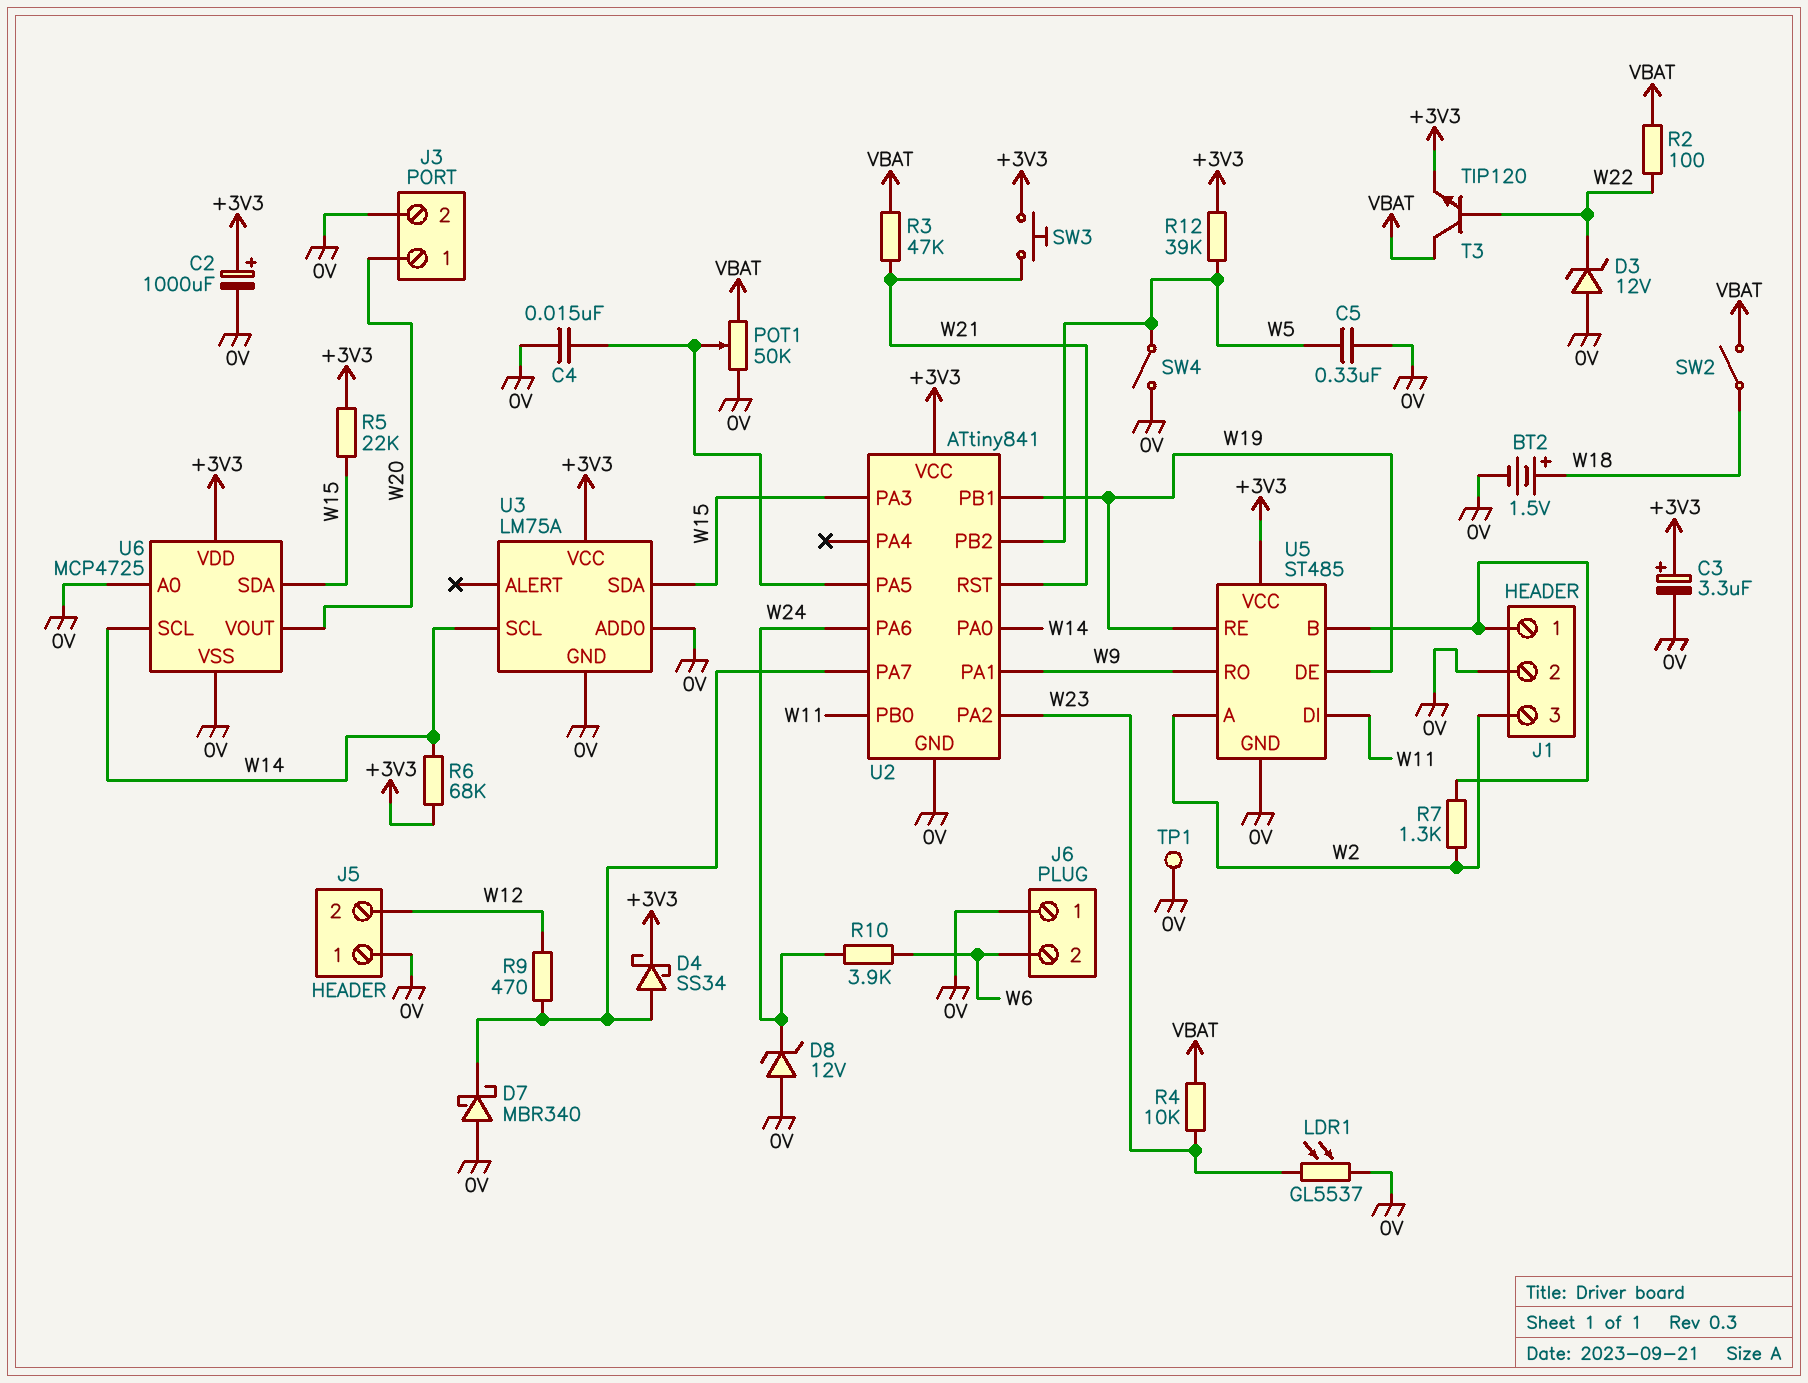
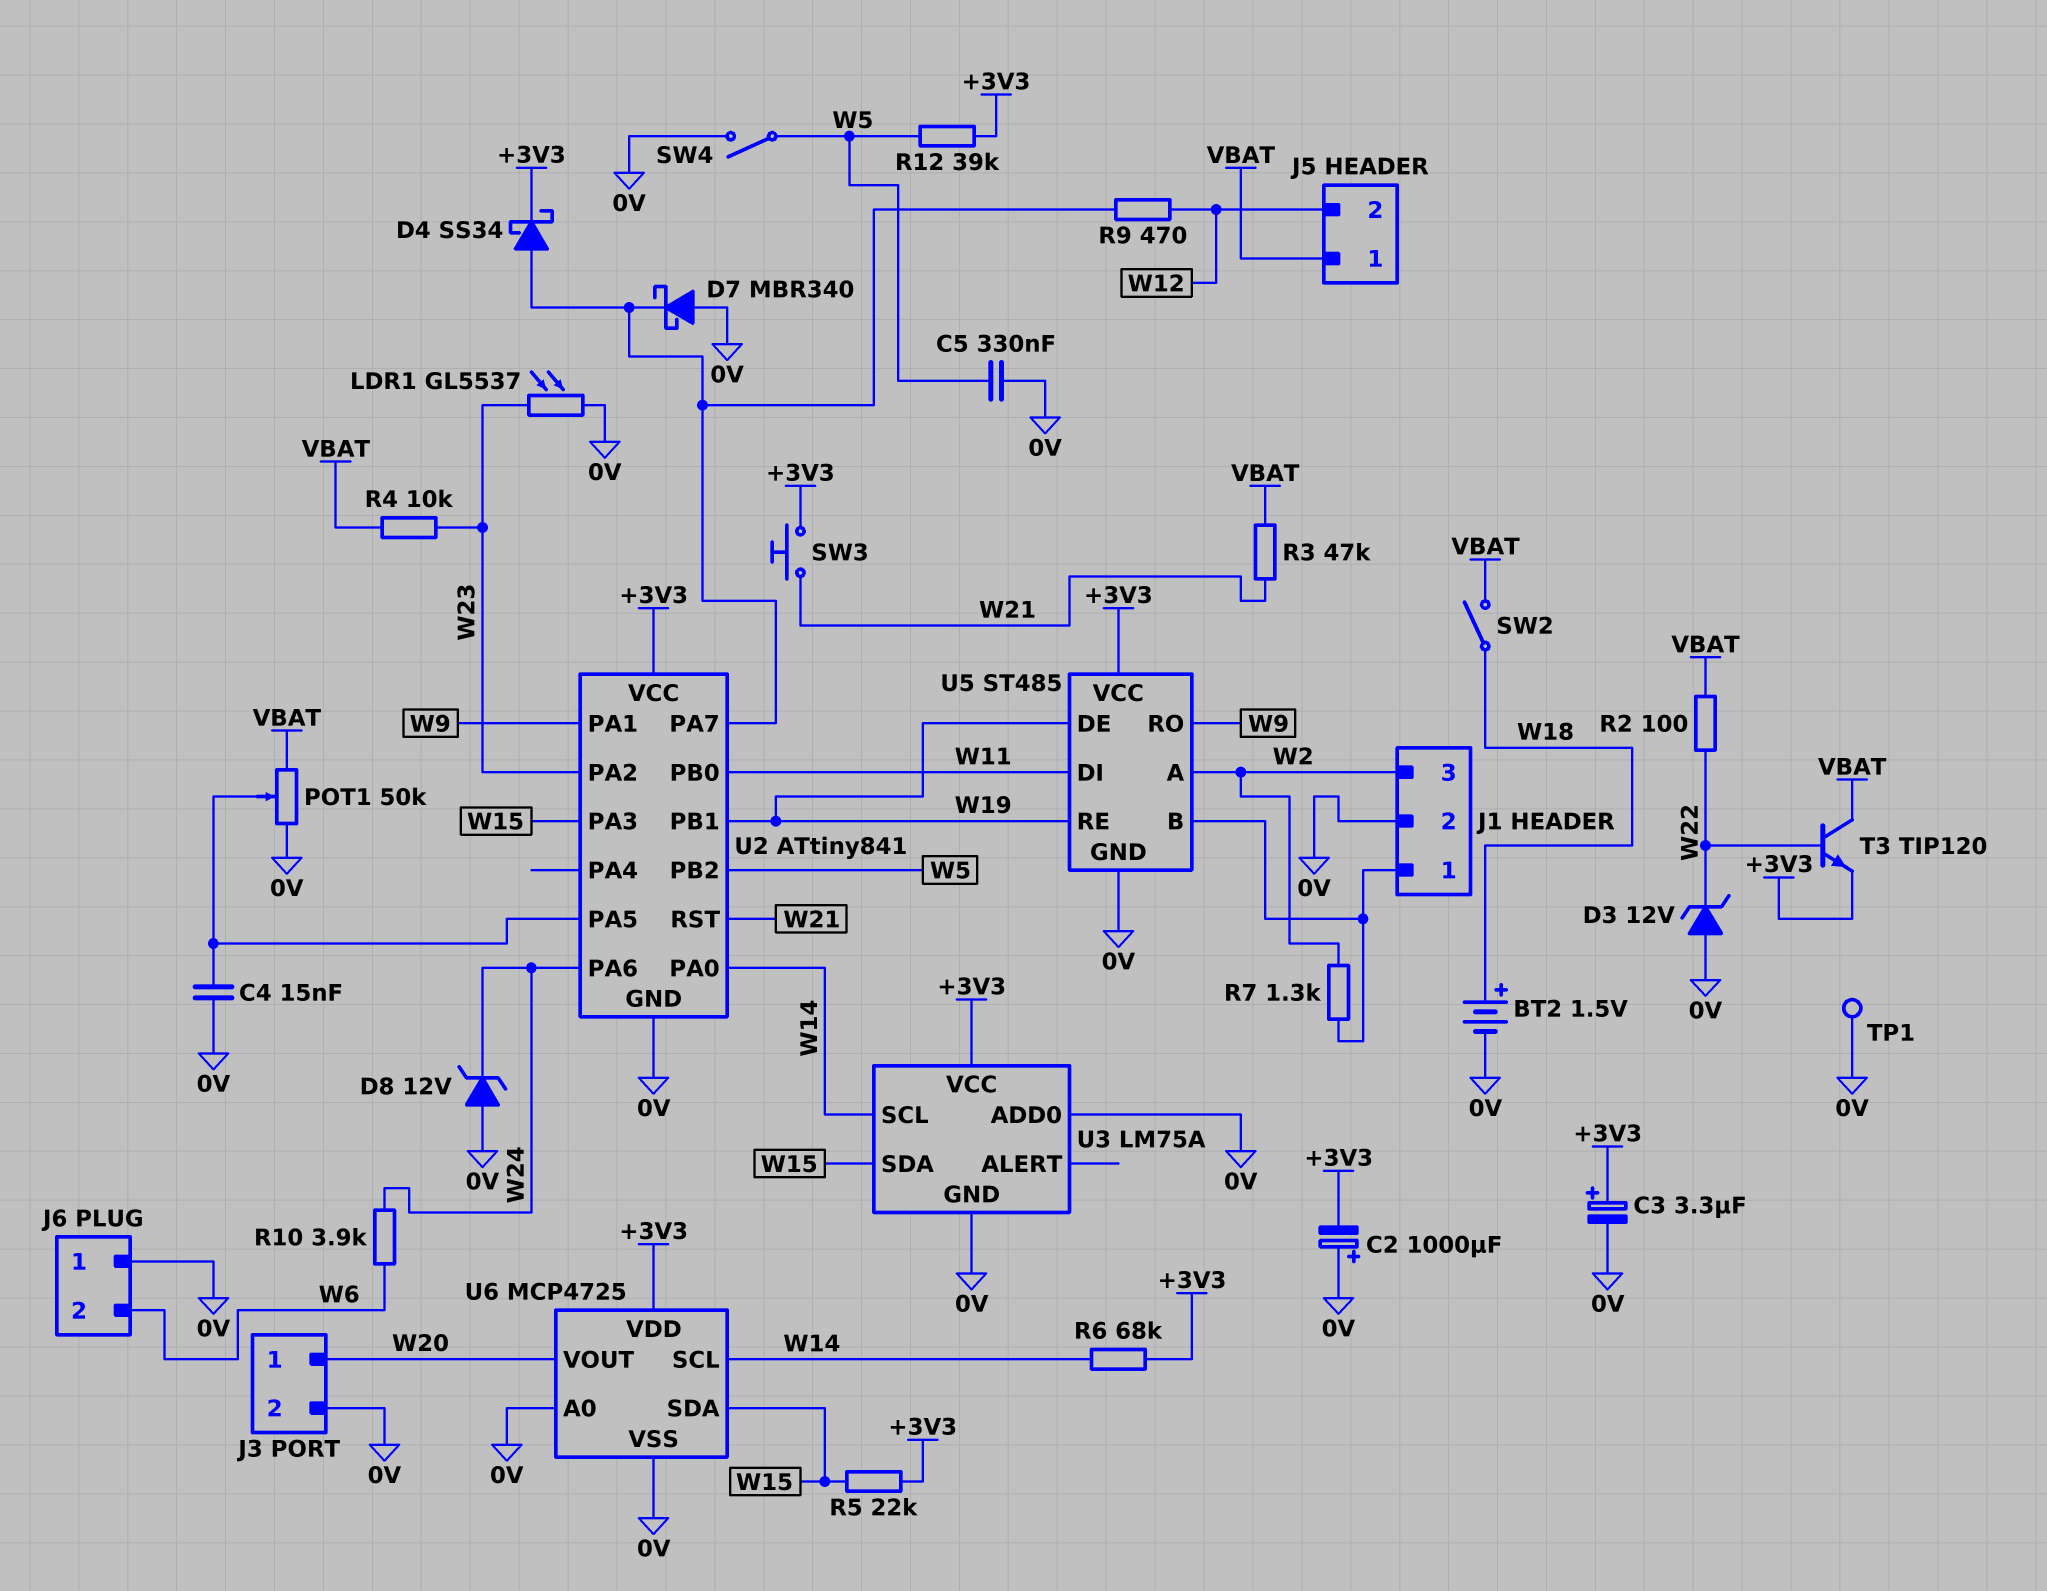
C2: 1000uF (plus +3V3, minus 0V) -> 1000uF (plus 0V, minus +3V3)
J5 pin 1: 0V -> VBAT

